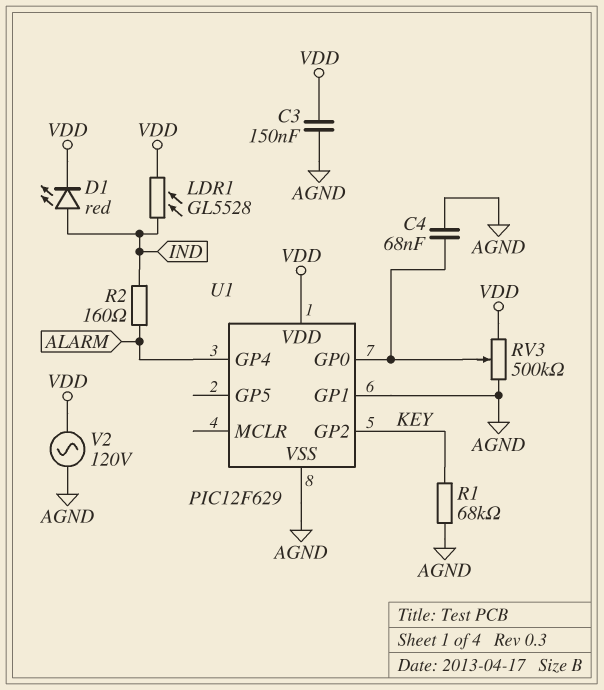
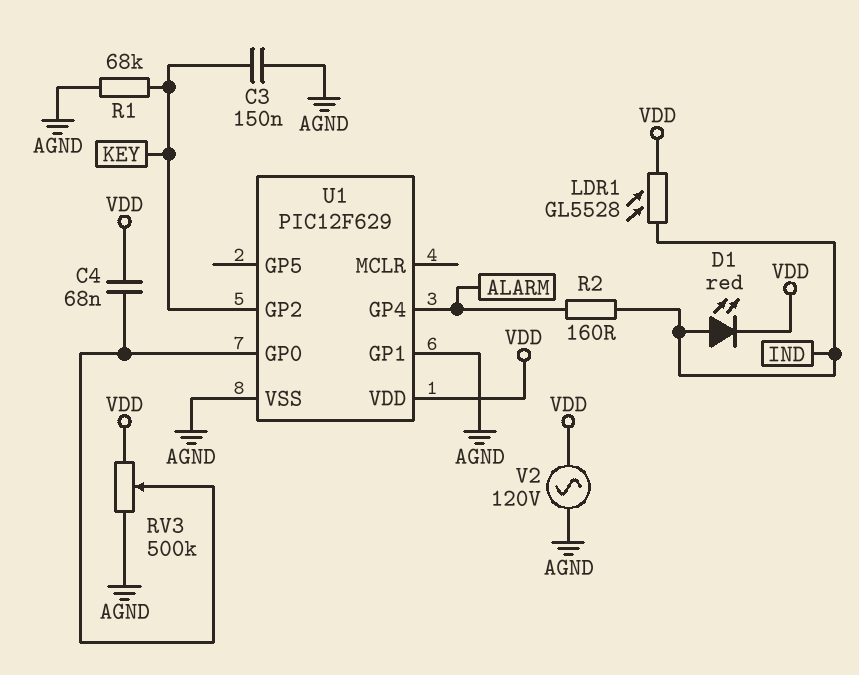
C3: 150nF (AGND, VDD) -> 150nF (AGND, KEY)
C4: 68nF (AGND, U1/GP0) -> 68nF (U1/GP0, VDD)

